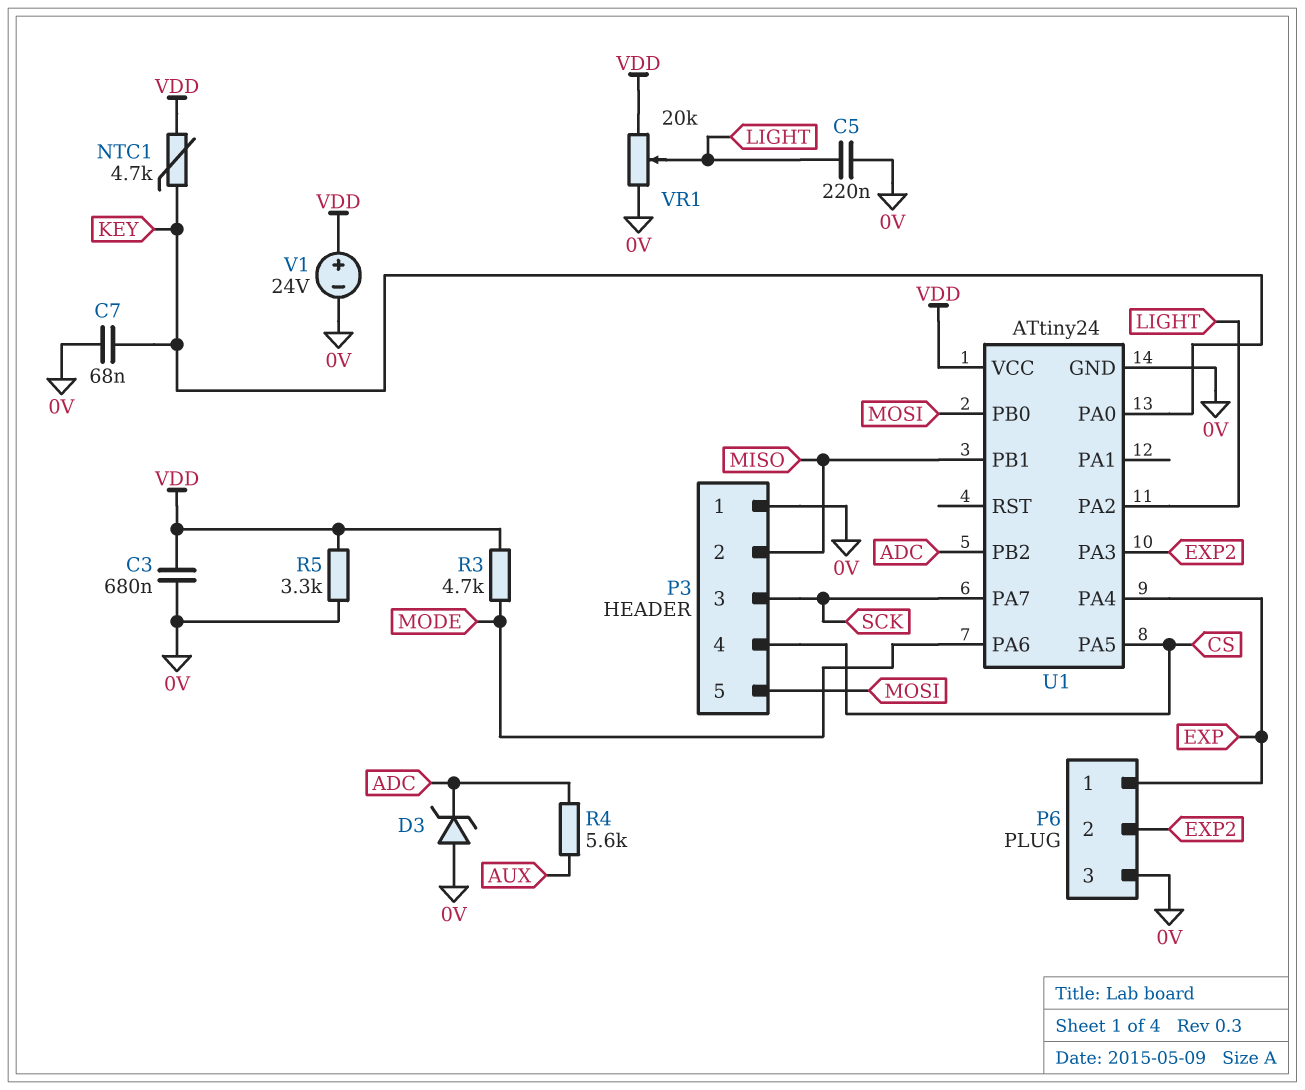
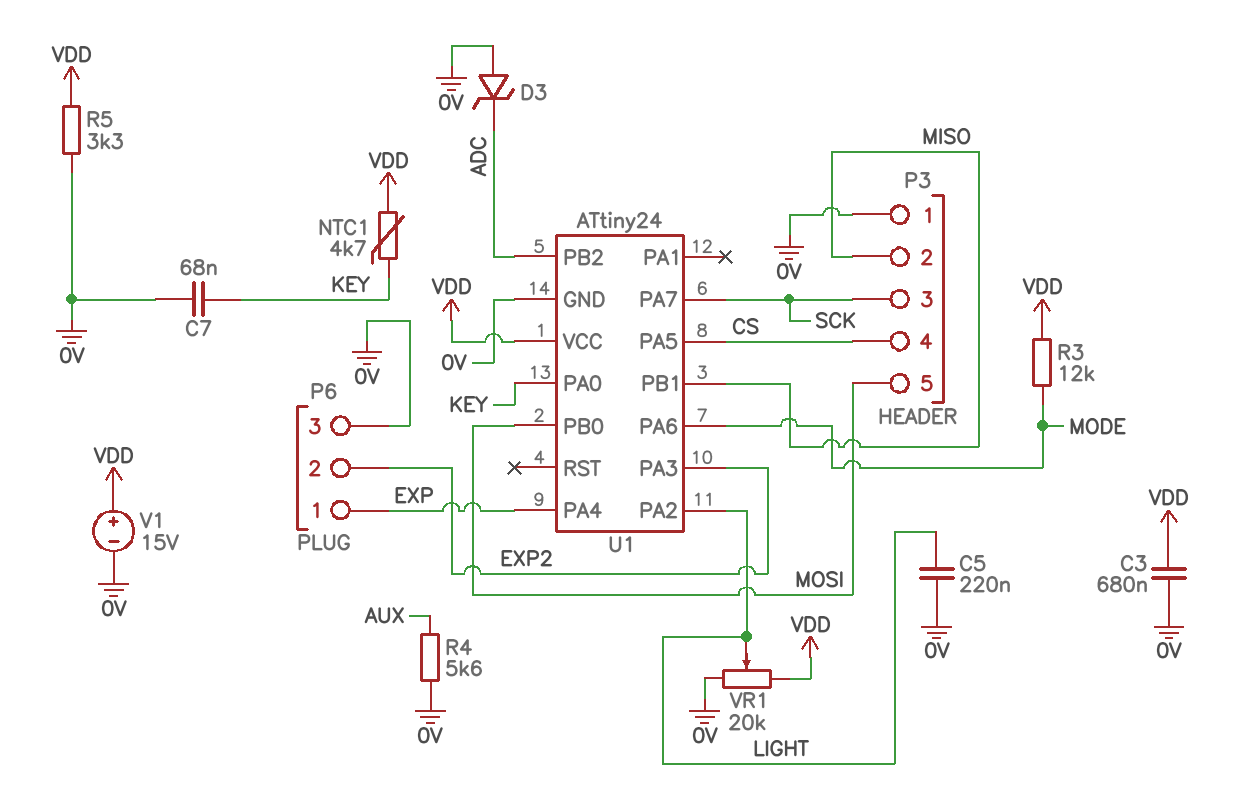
R3: 4.7k (MODE, VDD) -> 12k (MODE, VDD)
R4: 5.6k (ADC, AUX) -> 5.6k (0V, AUX)
V1: 24V (plus VDD, minus 0V) -> 15V (plus VDD, minus 0V)

